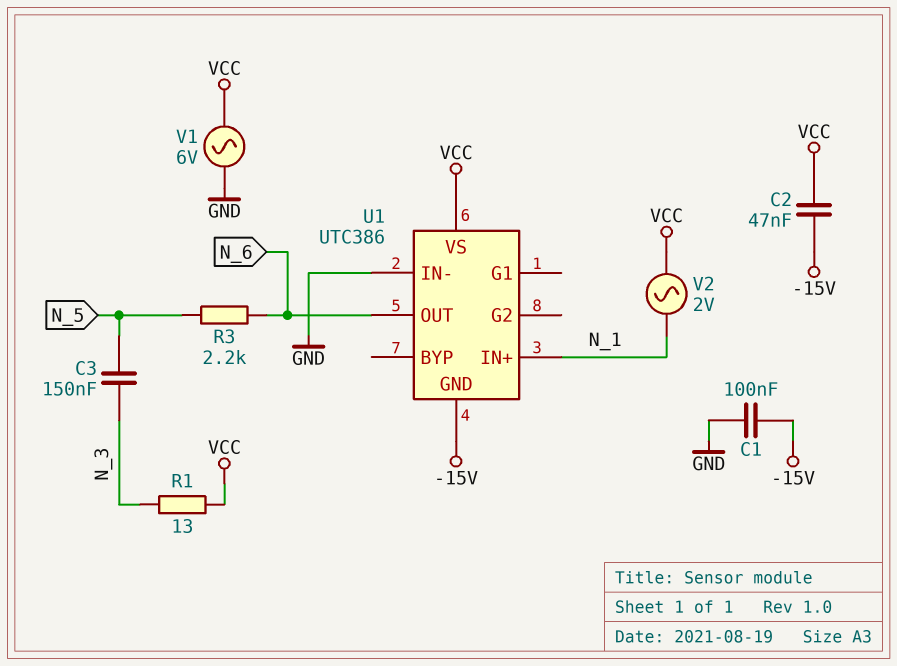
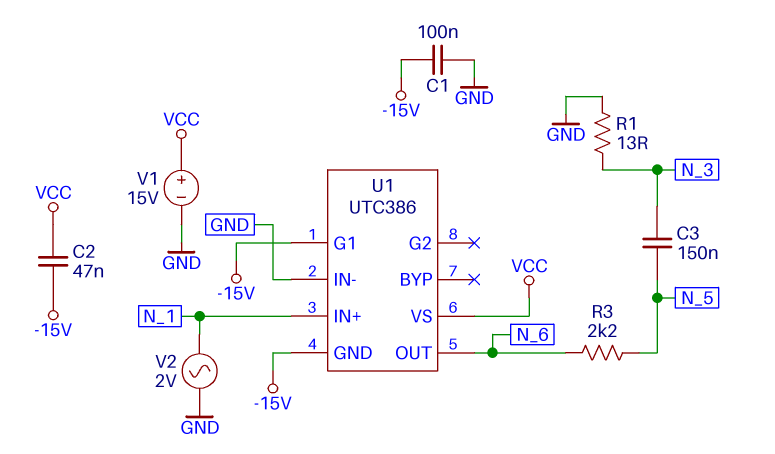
R1: 13 (N_3, VCC) -> 13 (GND, N_3)
U1 pin G1: none -> -15V
V1: AC 6V (GND, VCC) -> 15V (plus VCC, minus GND)
V2: AC 2V (N_1, VCC) -> AC 2V (GND, N_1)

